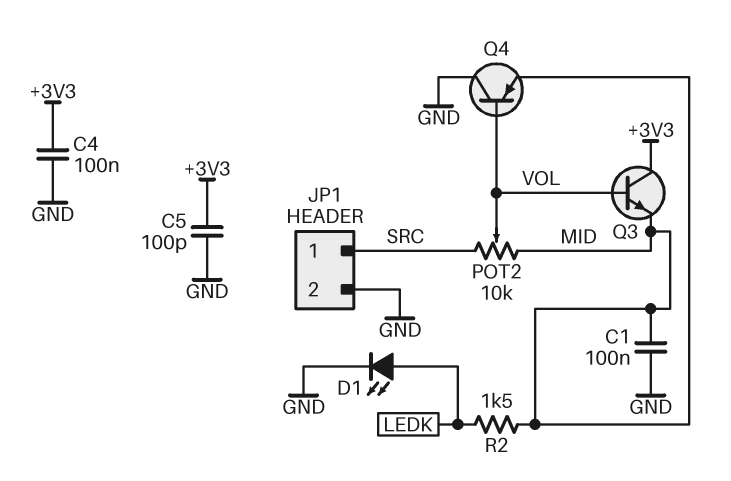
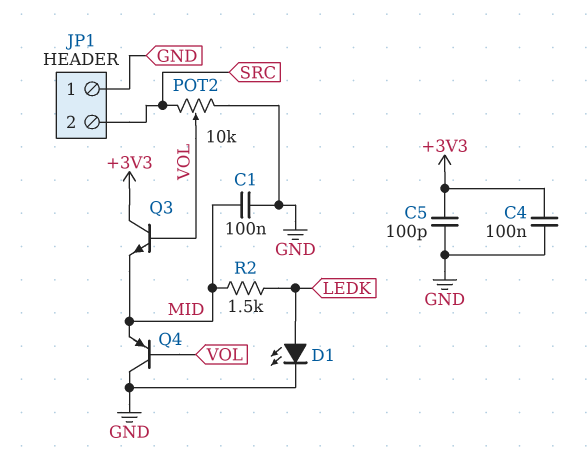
JP1 pin 1: SRC -> GND
JP1 pin 2: GND -> SRC
POT2: 10k (MID, SRC, wiper VOL) -> 10k (GND, SRC, wiper VOL)

